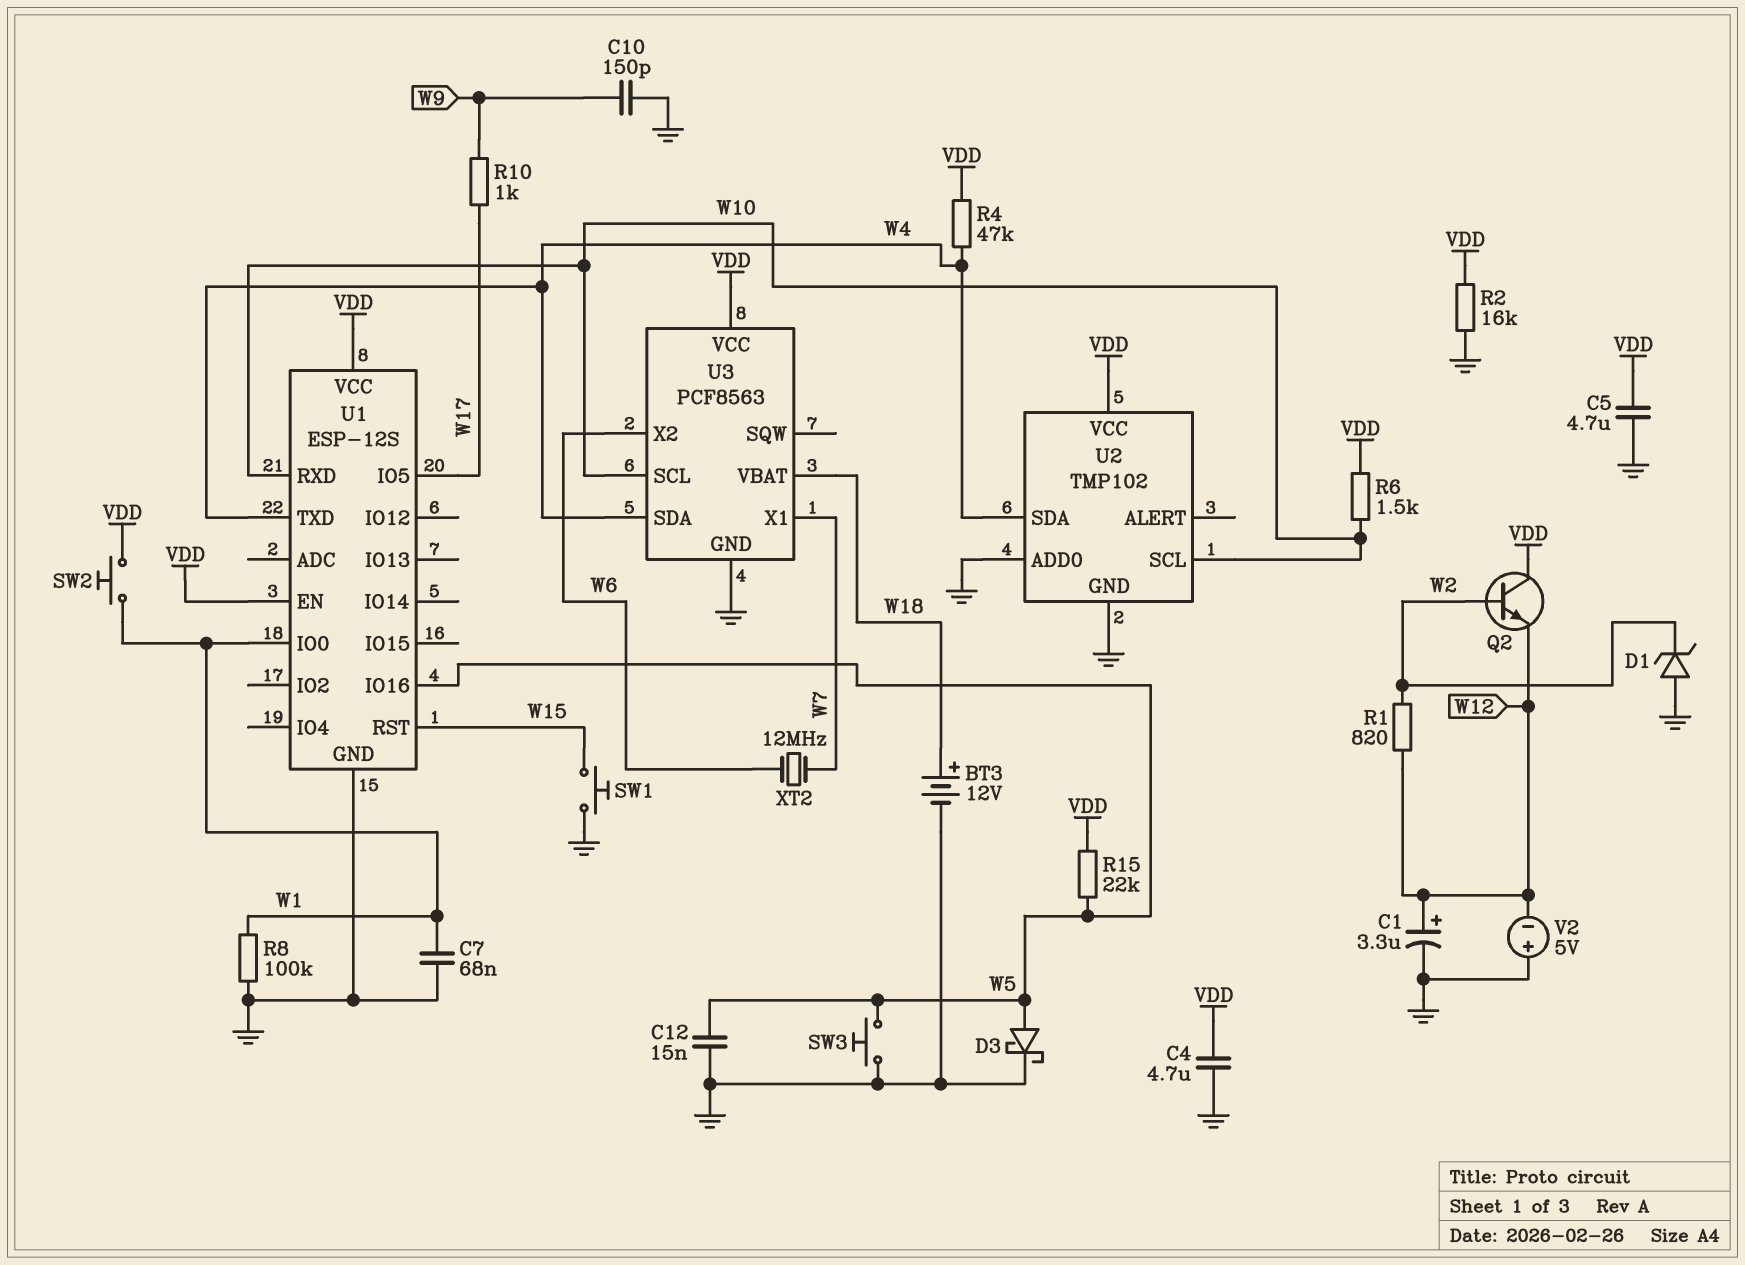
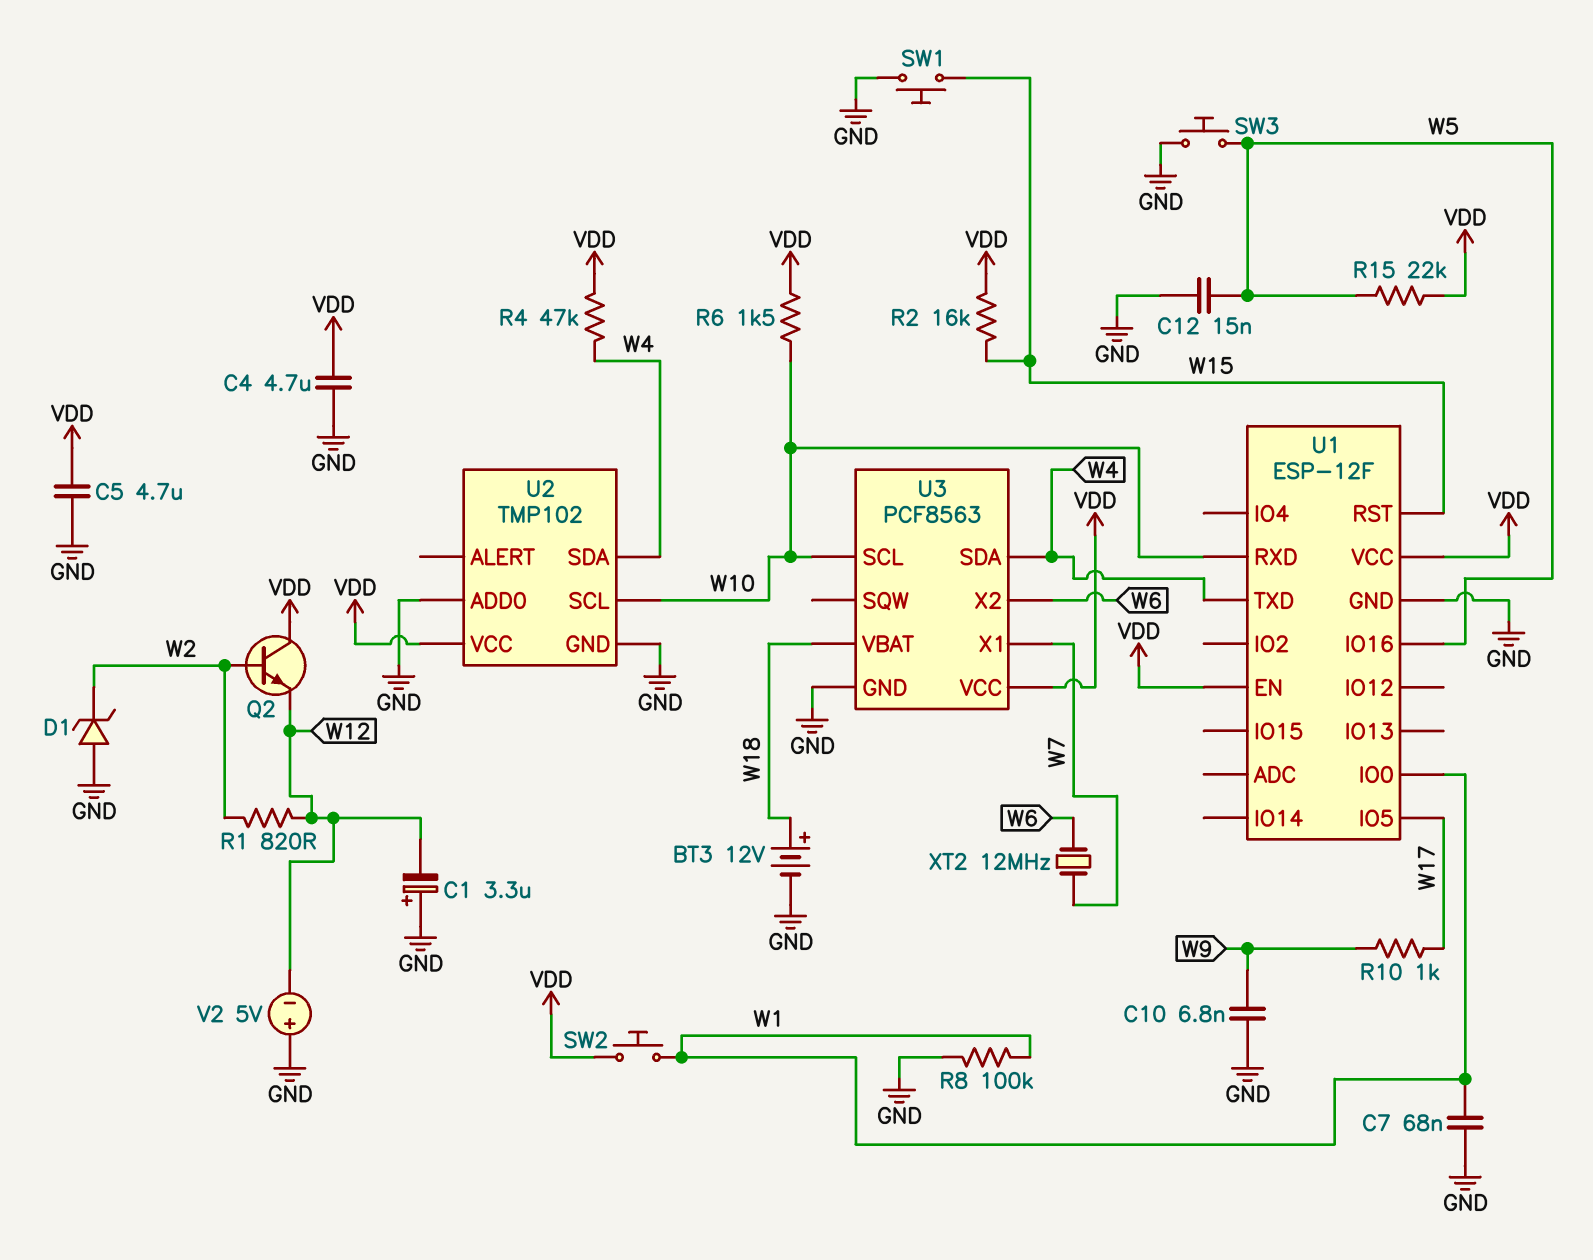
C1: 3.3uF (plus W12, minus GND) -> 3.3uF (plus GND, minus W12)
C10: 150pF (GND, W9) -> 6.8nF (GND, W9)
D3: schottky (A W5, K GND) -> none
R2: 16k (GND, VDD) -> 16k (VDD, W15)
U1: ESP-12S -> ESP-12F

